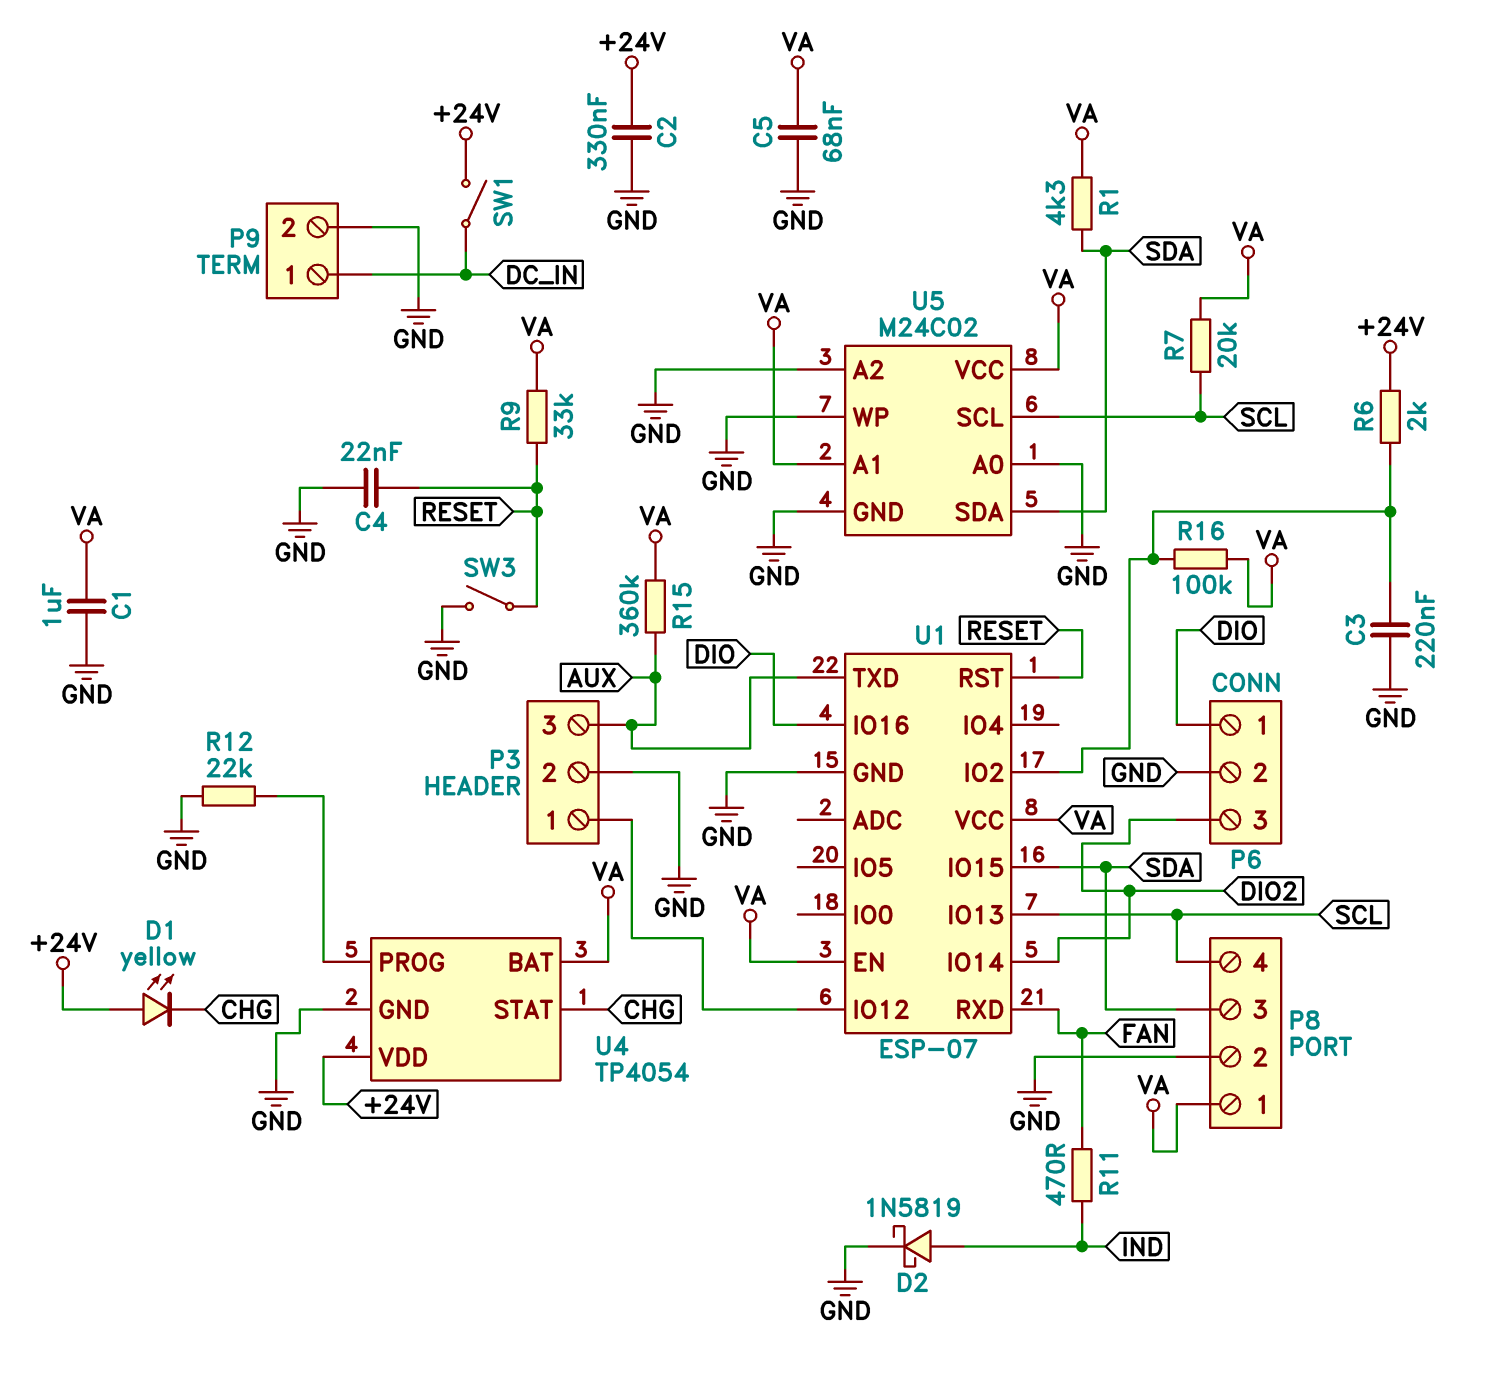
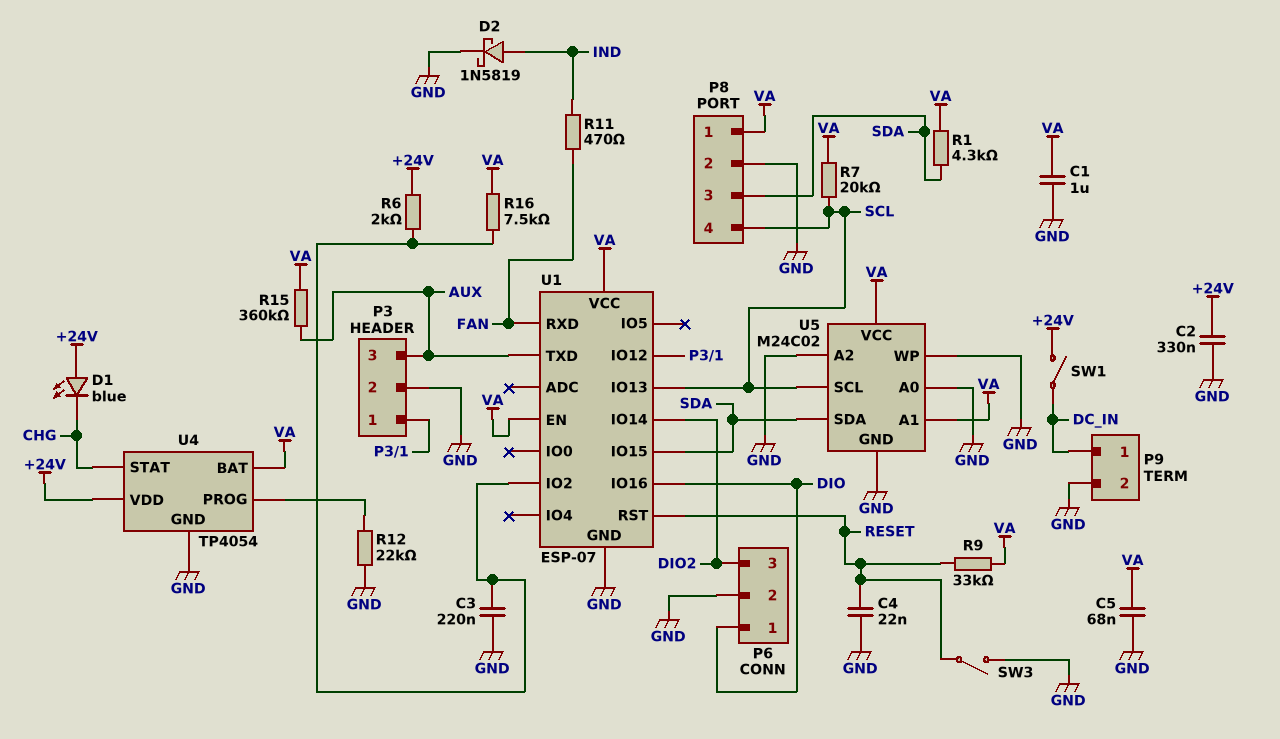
D1: LED yellow (A +24V, K CHG) -> LED blue (A +24V, K CHG)
R16: 100k (U1/IO2, VA) -> 7.5k (U1/IO2, VA)

